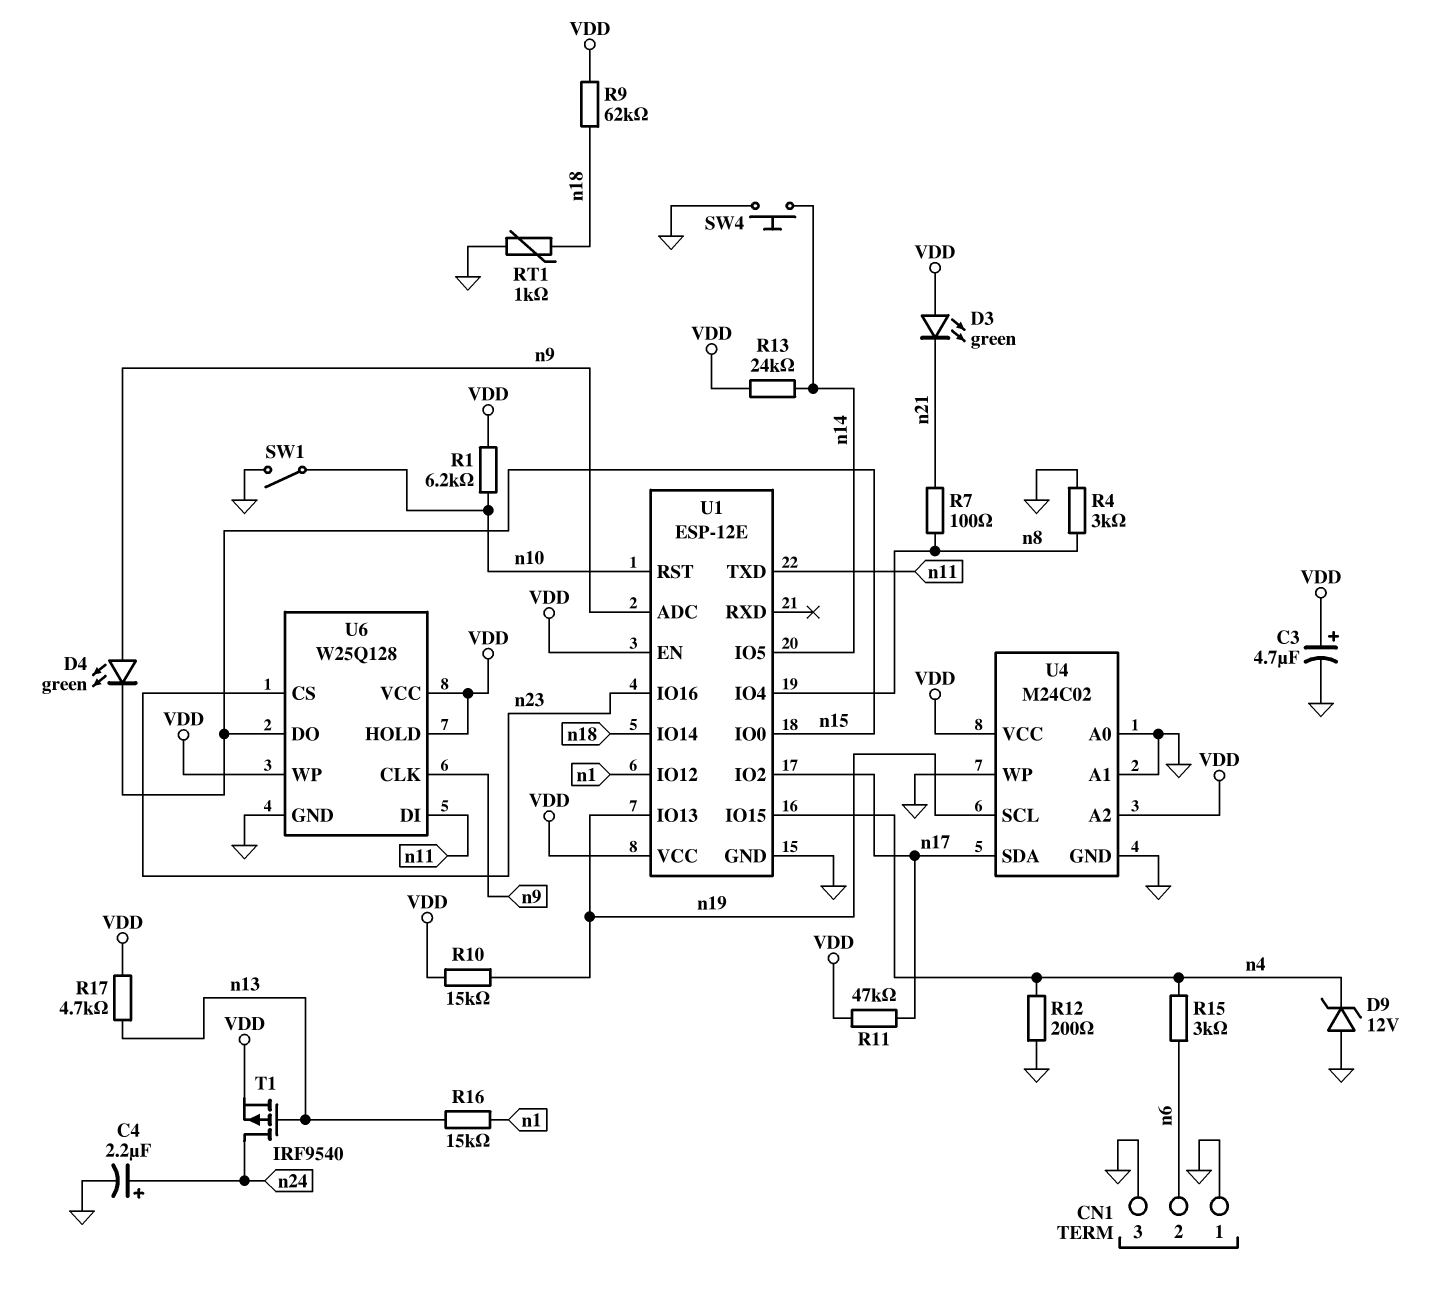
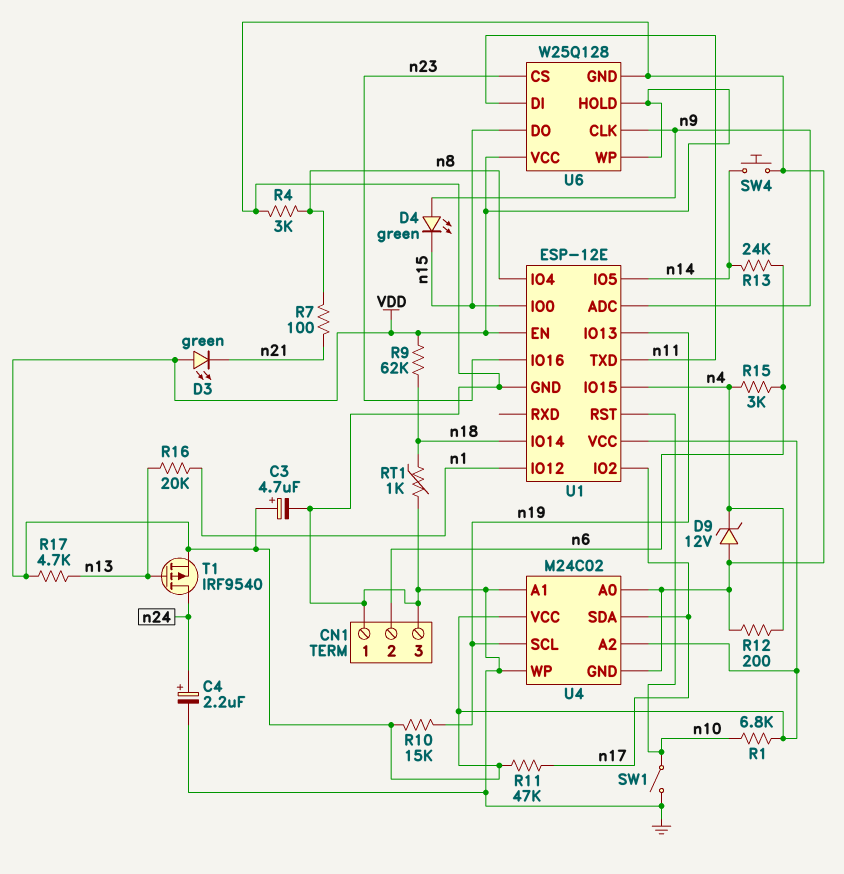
R1: 6.2k (VDD, n10) -> 6.8k (VDD, n10)
R13: 24k (VDD, n14) -> 24k (n6, n14)
R16: 15k (n1, n13) -> 20k (n1, n13)

